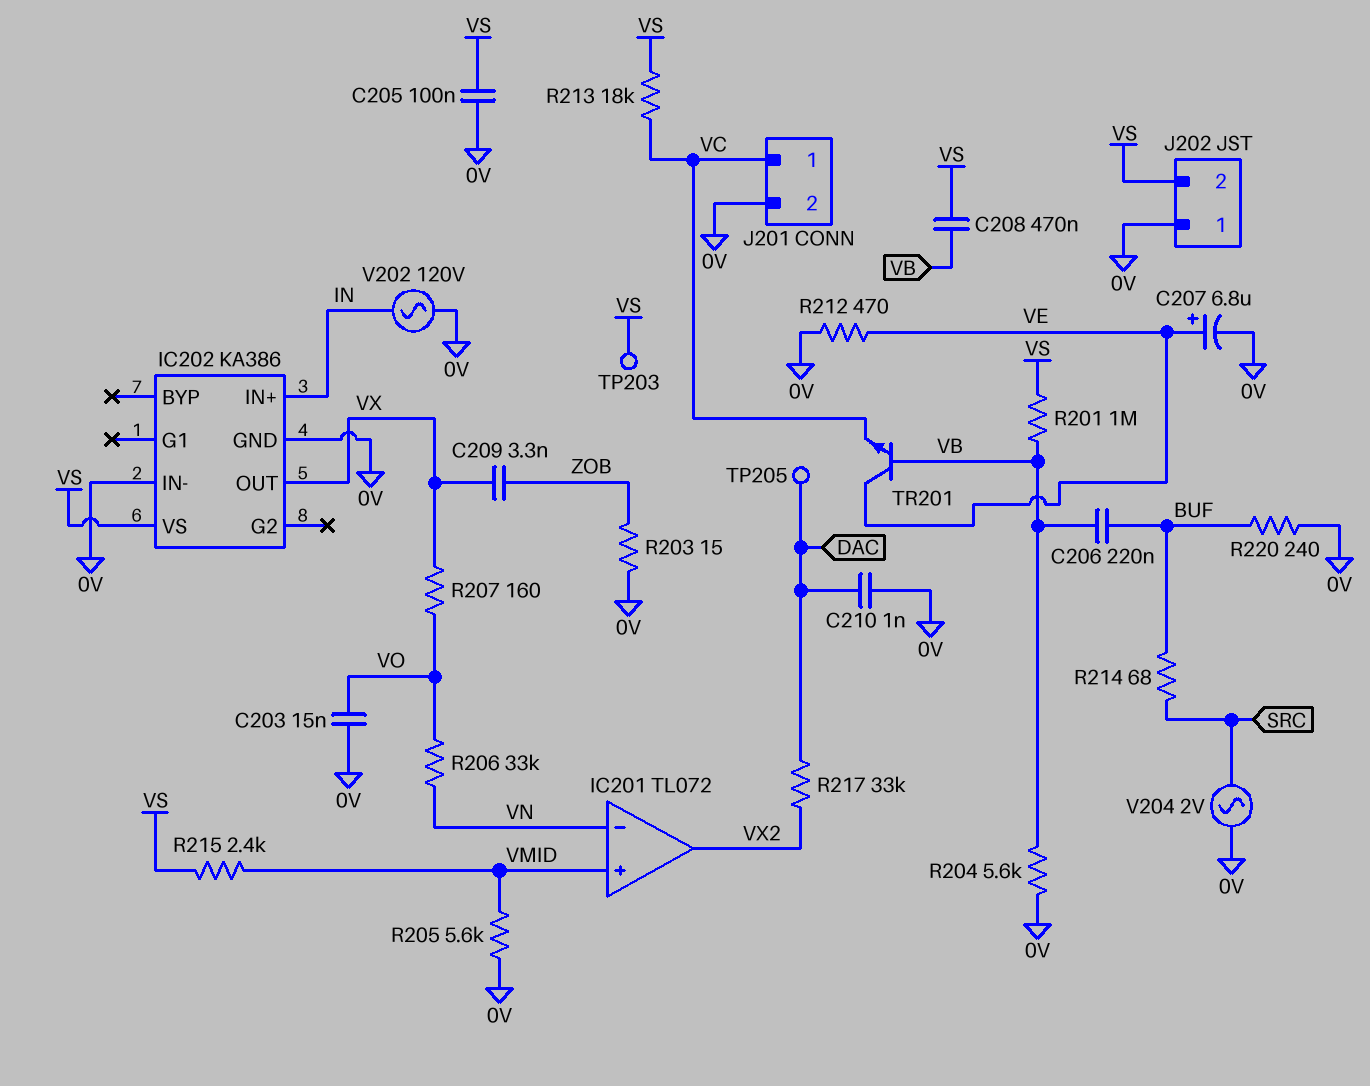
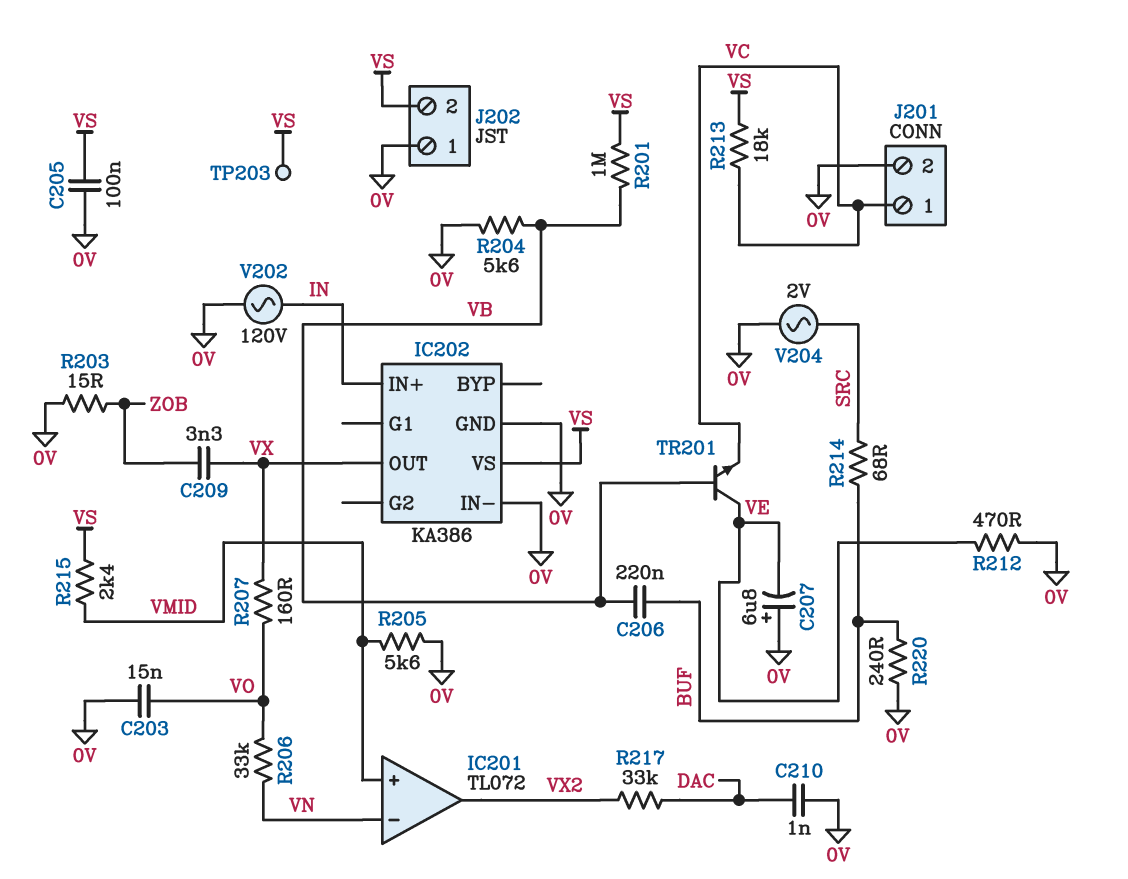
C207: 6.8uF (plus VE, minus 0V) -> 6.8uF (plus 0V, minus VE)
C208: 470nF (VB, VS) -> none
TP205: test point (DAC) -> none

